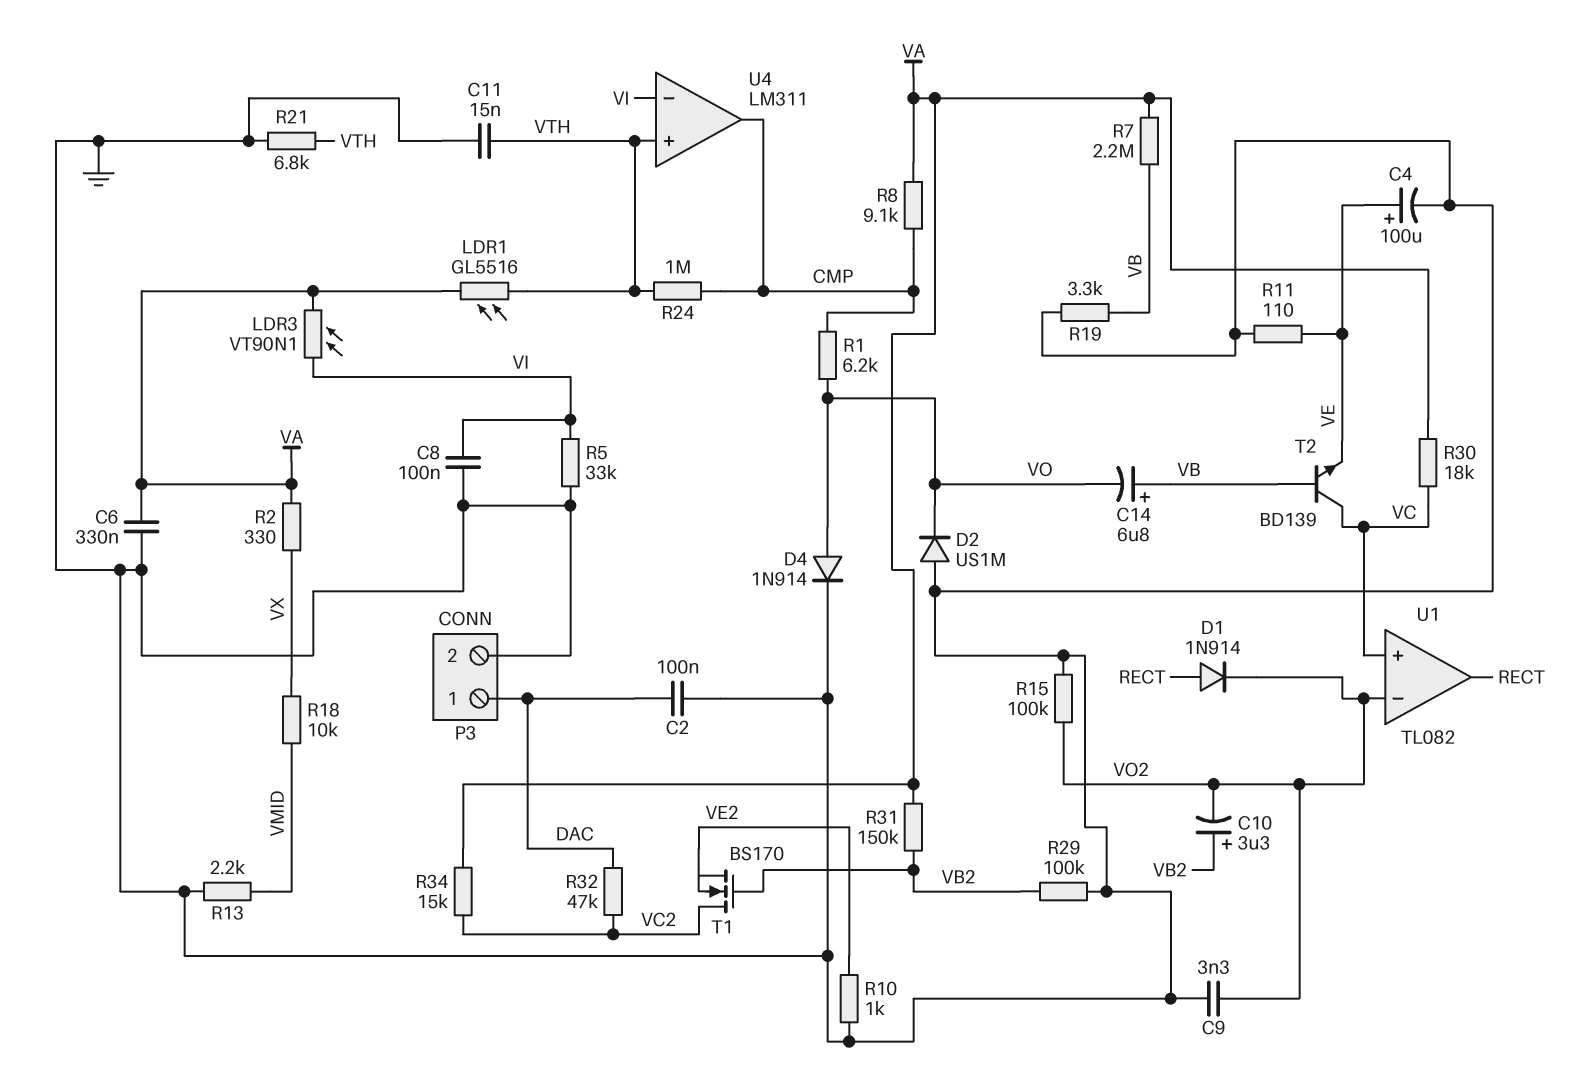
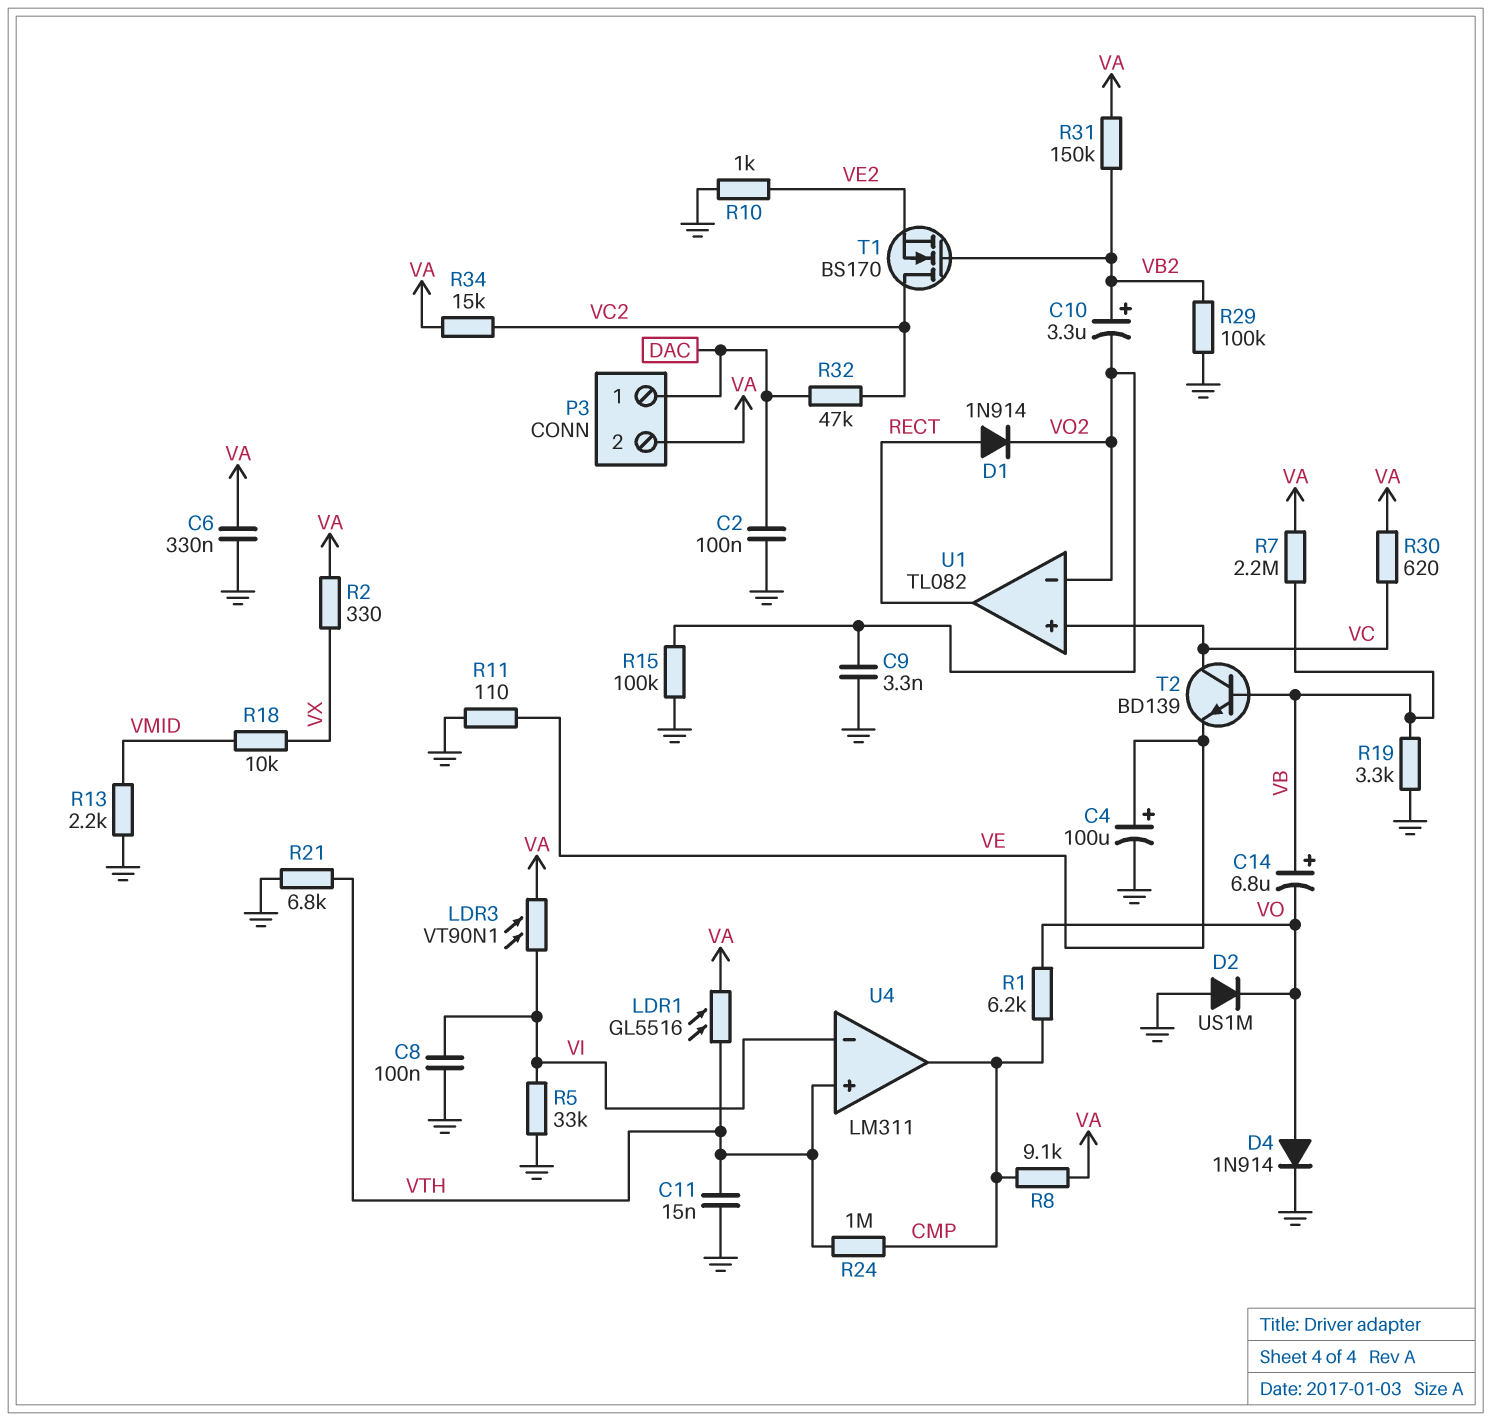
P3 pin 2: GND -> VA
R30: 18k (VA, VC) -> 620 (VA, VC)

